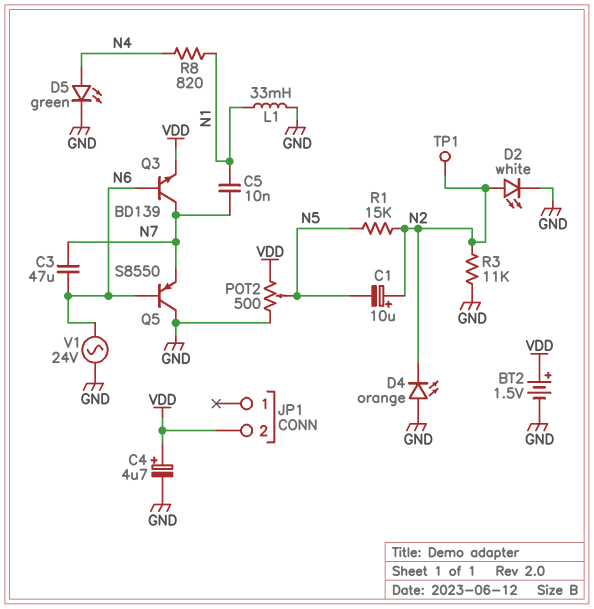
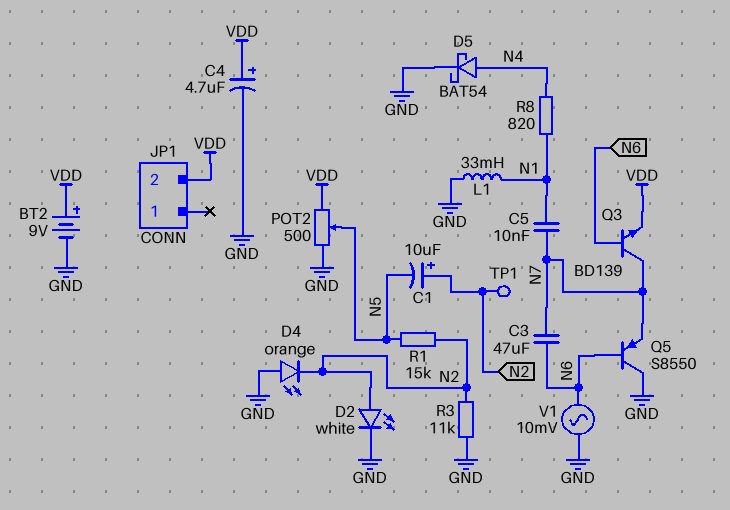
BT2: 1.5V (plus VDD, minus GND) -> 9V (plus VDD, minus GND)
D5: LED green (A N4, K GND) -> schottky BAT54 (A N4, K GND)
V1: AC 24V (GND, N6) -> AC 10mV (GND, N6)

